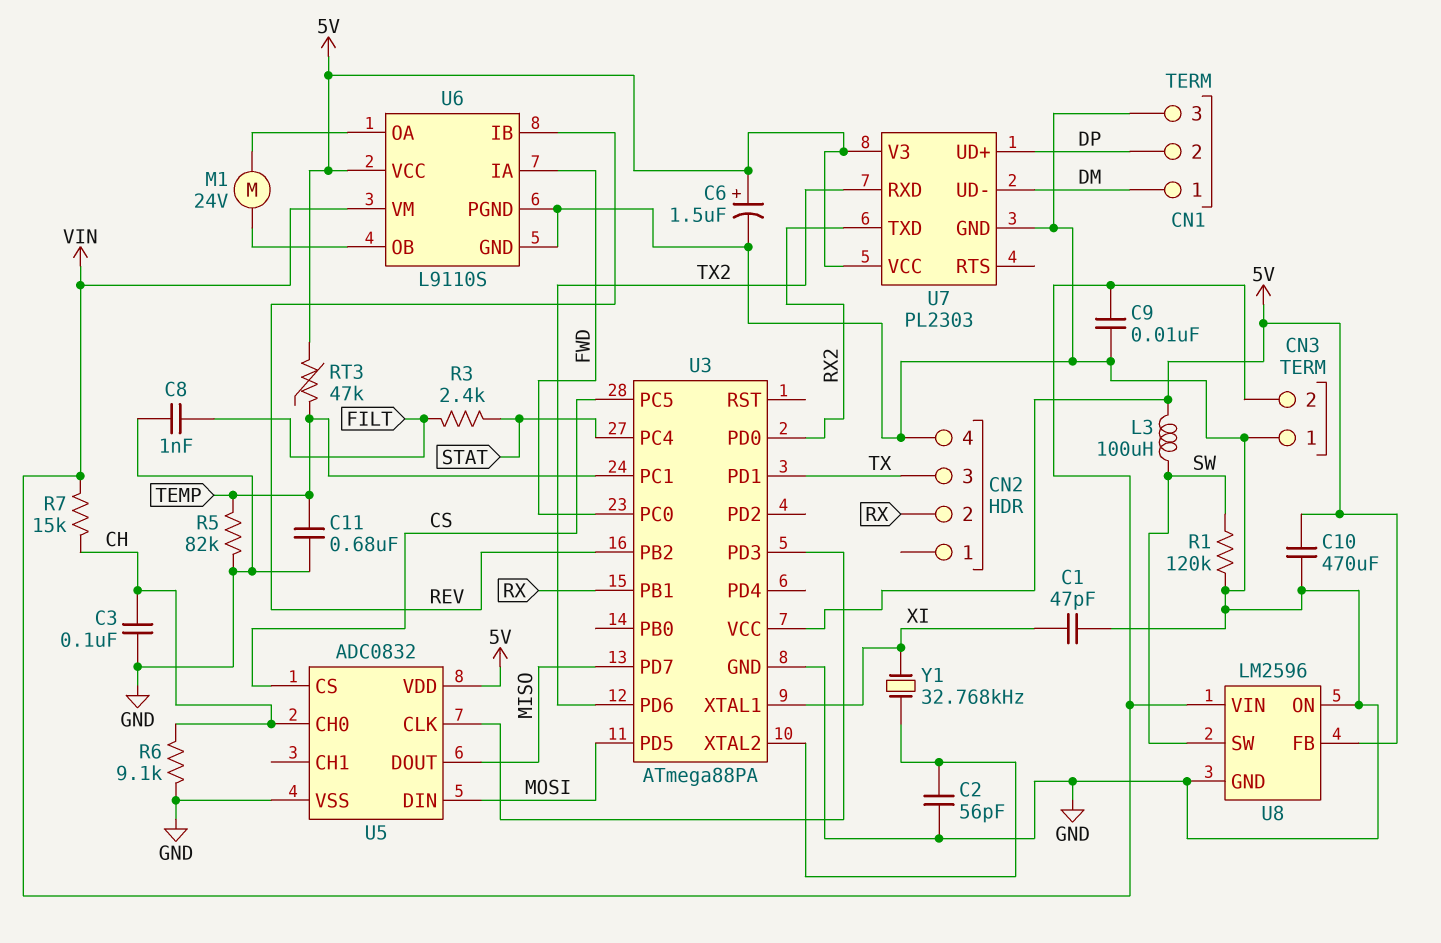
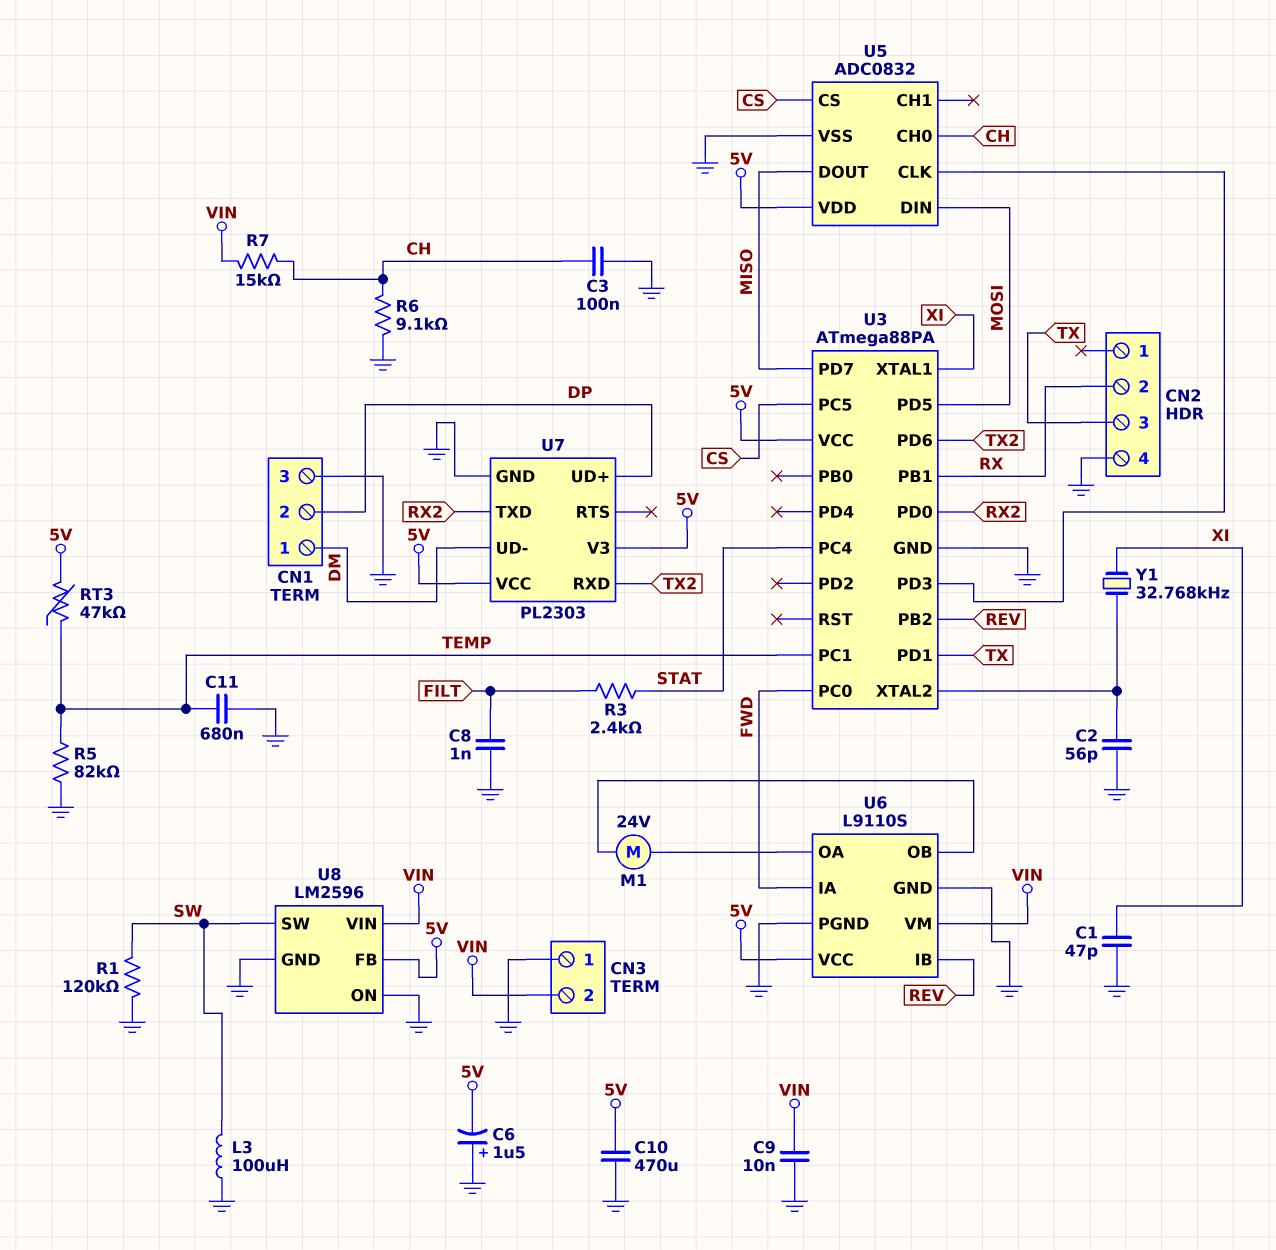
C6: 1.5uF (plus 5V, minus GND) -> 1.5uF (plus GND, minus 5V)
L3: 100uH (5V, SW) -> 100uH (GND, SW)

